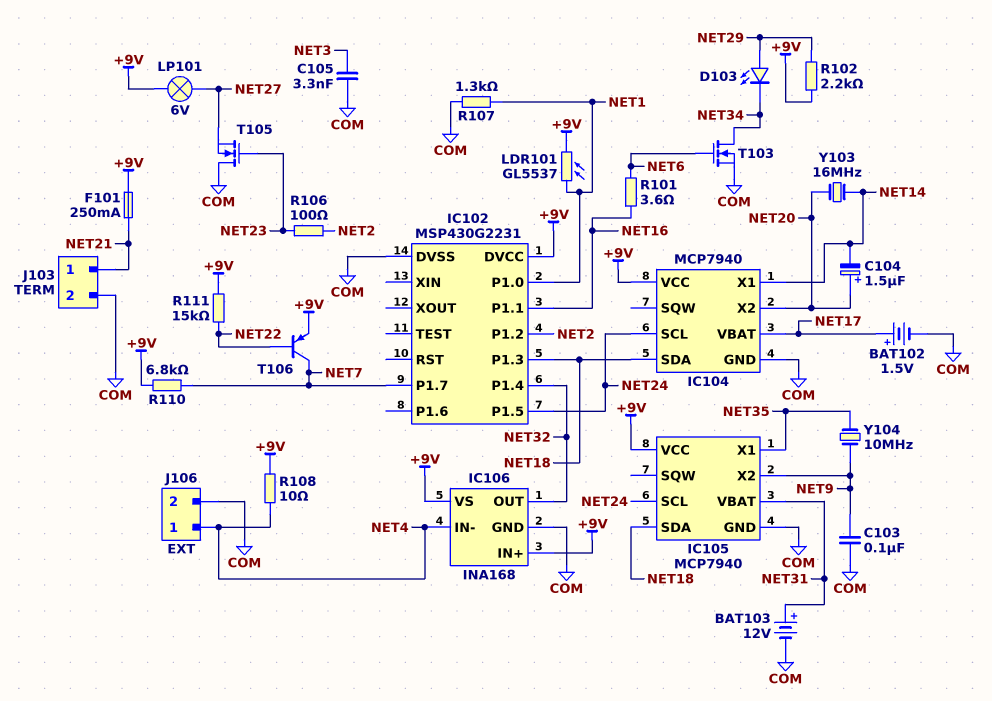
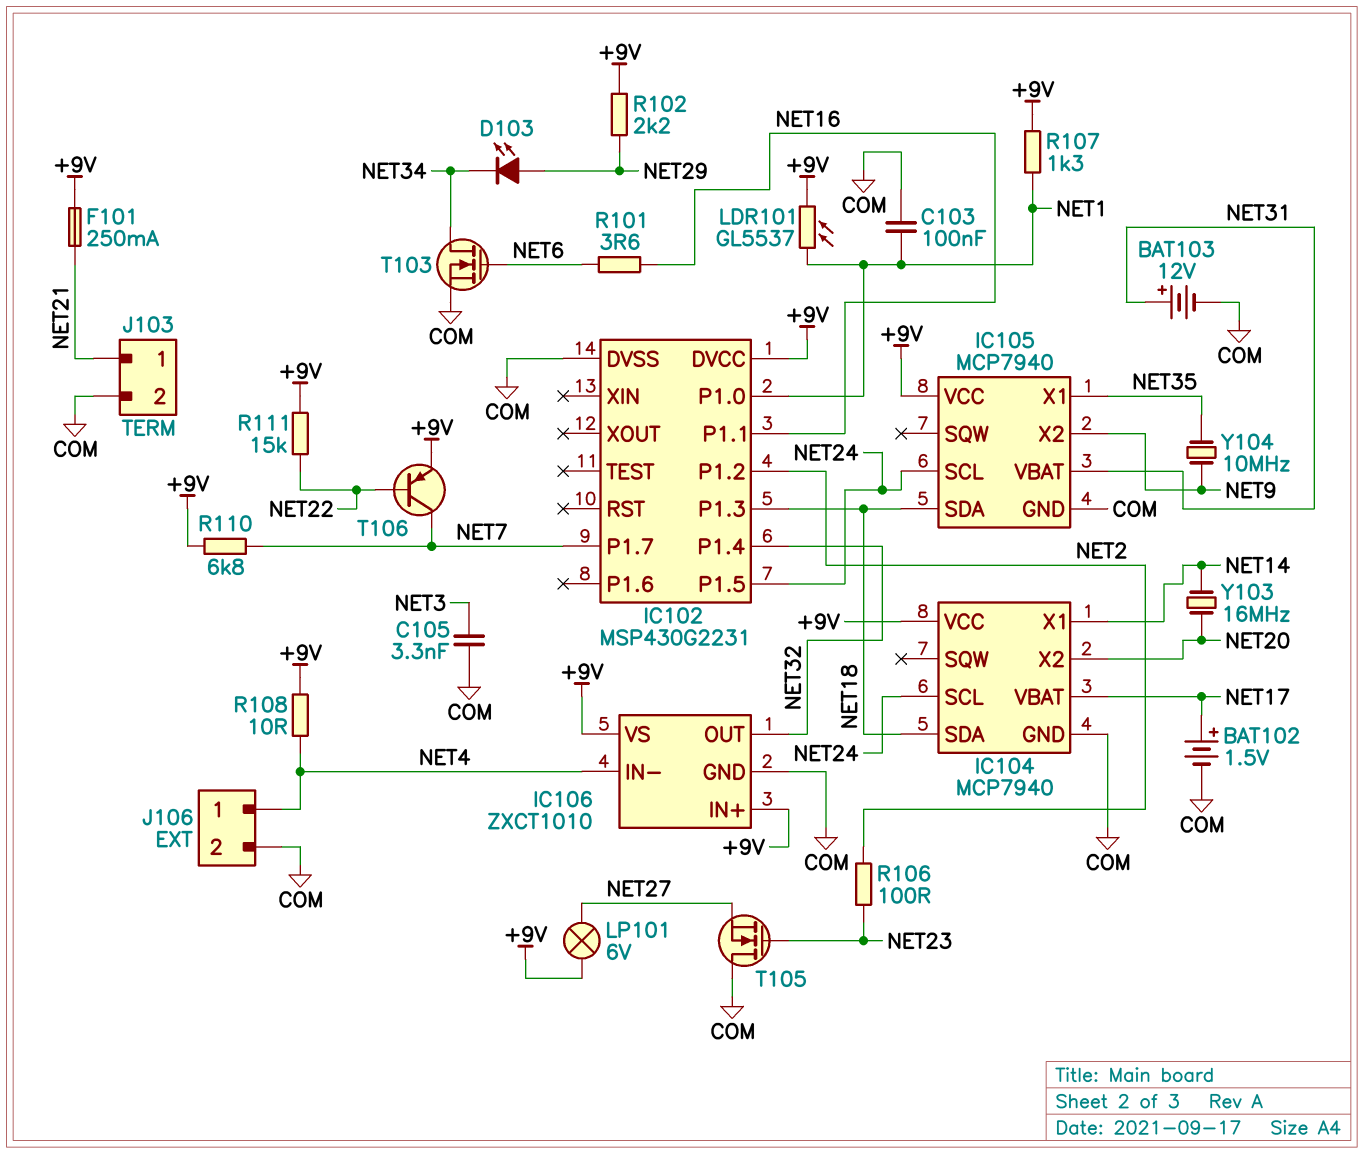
C103: 100nF (COM, NET9) -> 100nF (COM, NET1)
C104: 1.5uF (plus NET20, minus NET14) -> none
IC106: INA168 -> ZXCT1010
R107: 1.3k (COM, NET1) -> 1.3k (+9V, NET1)

